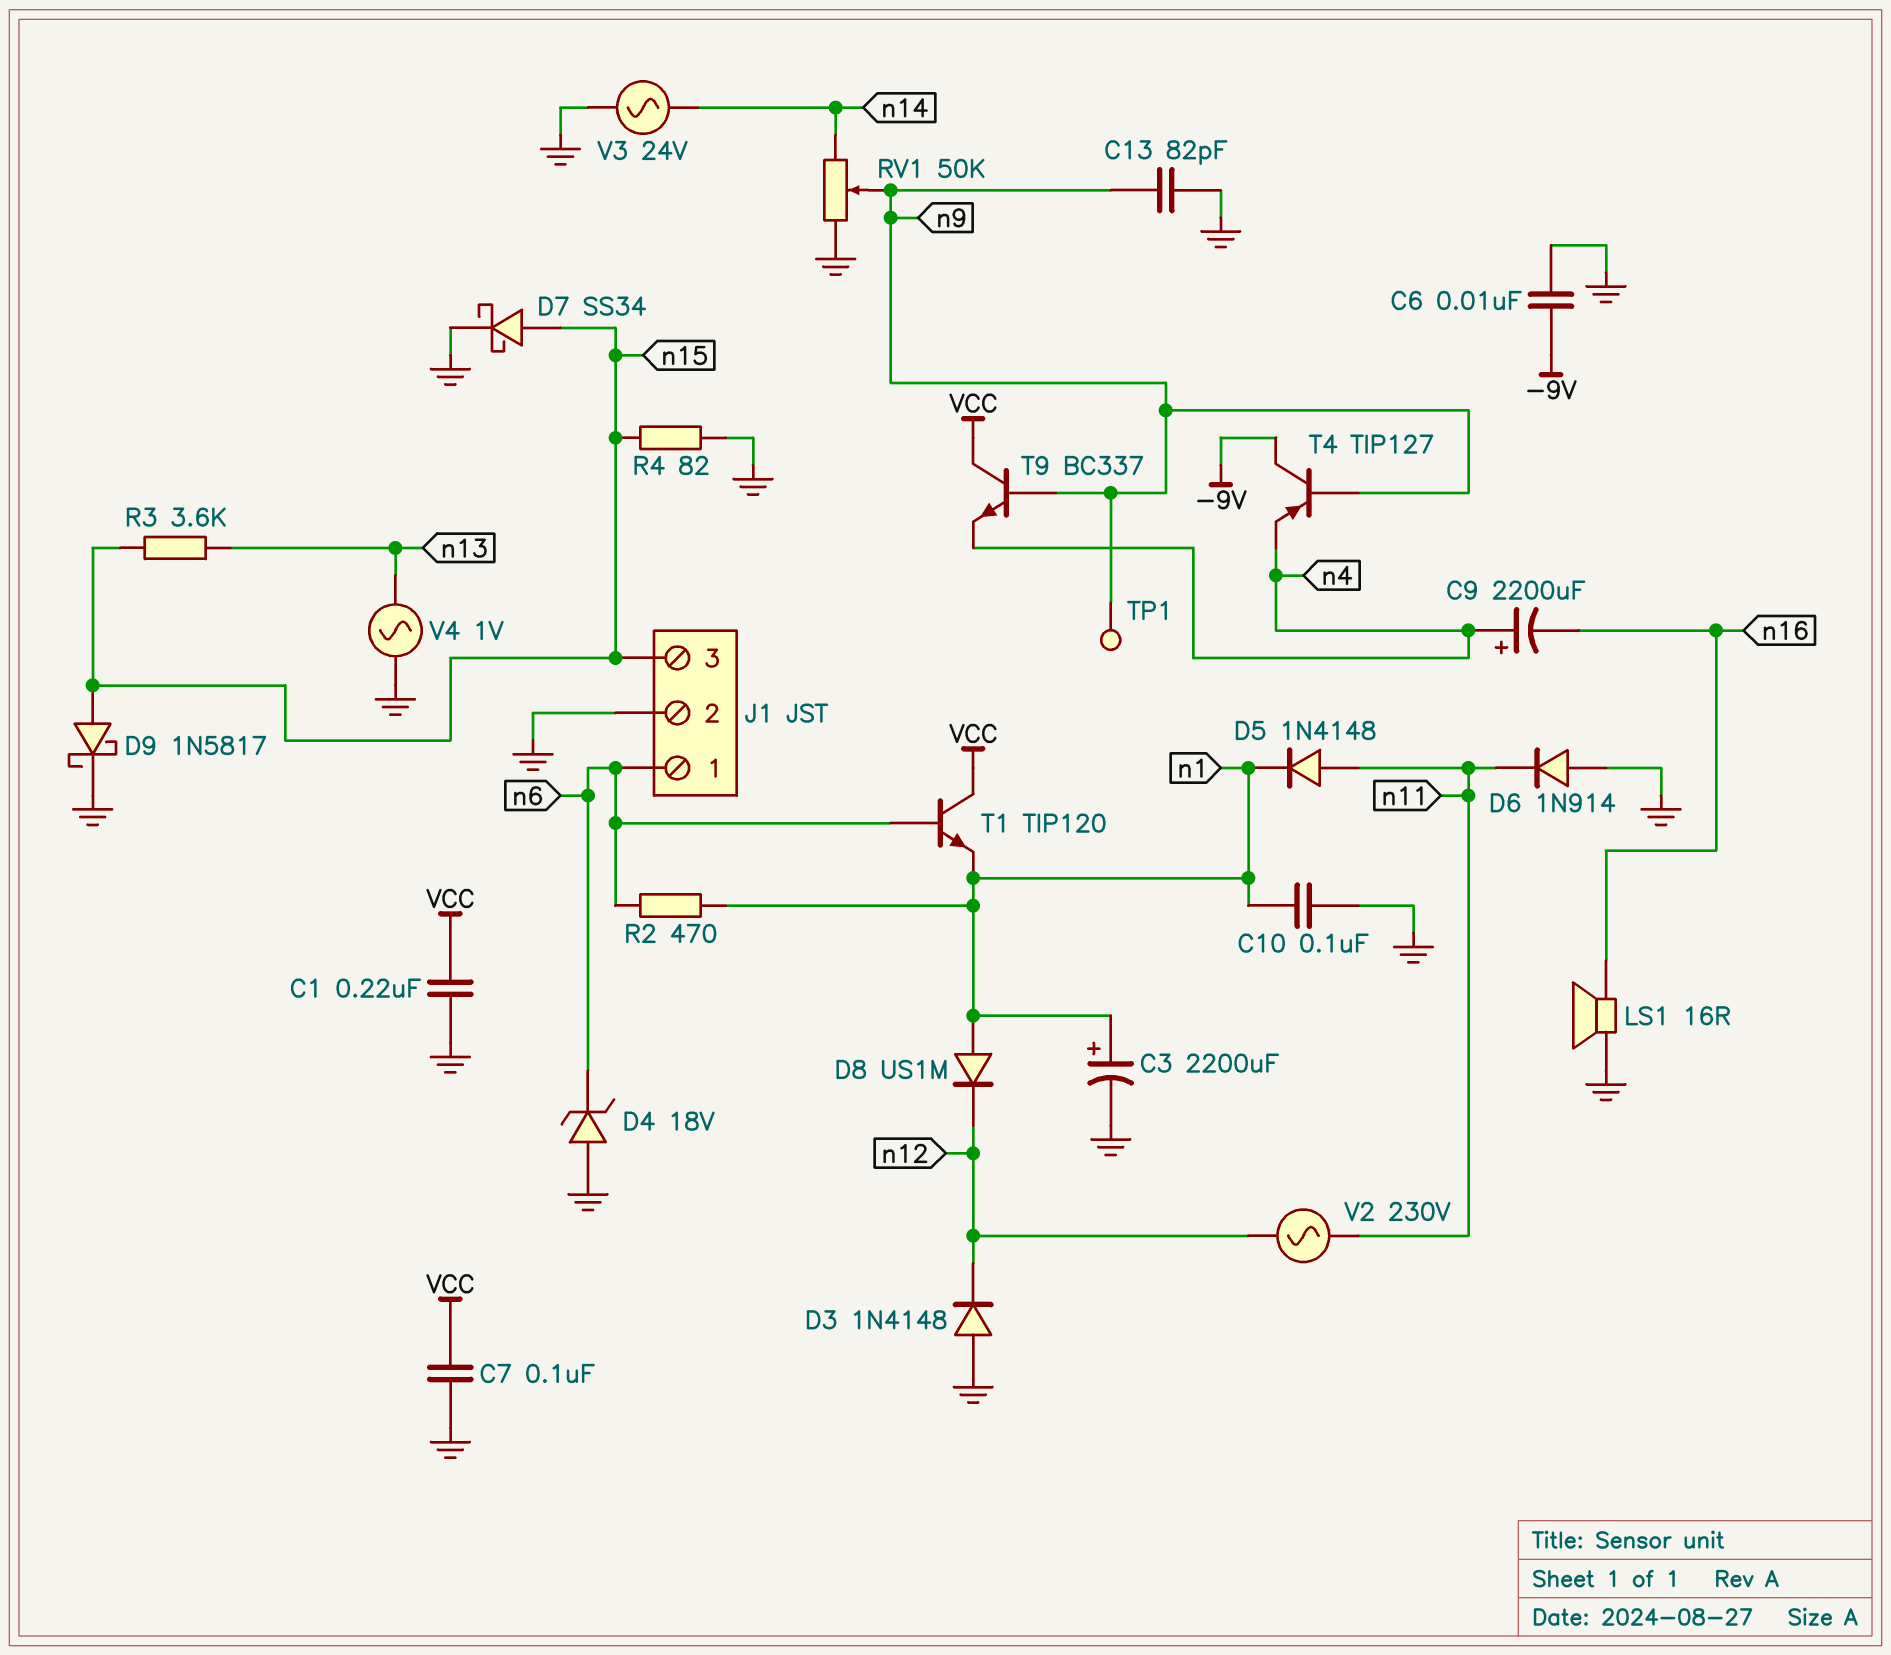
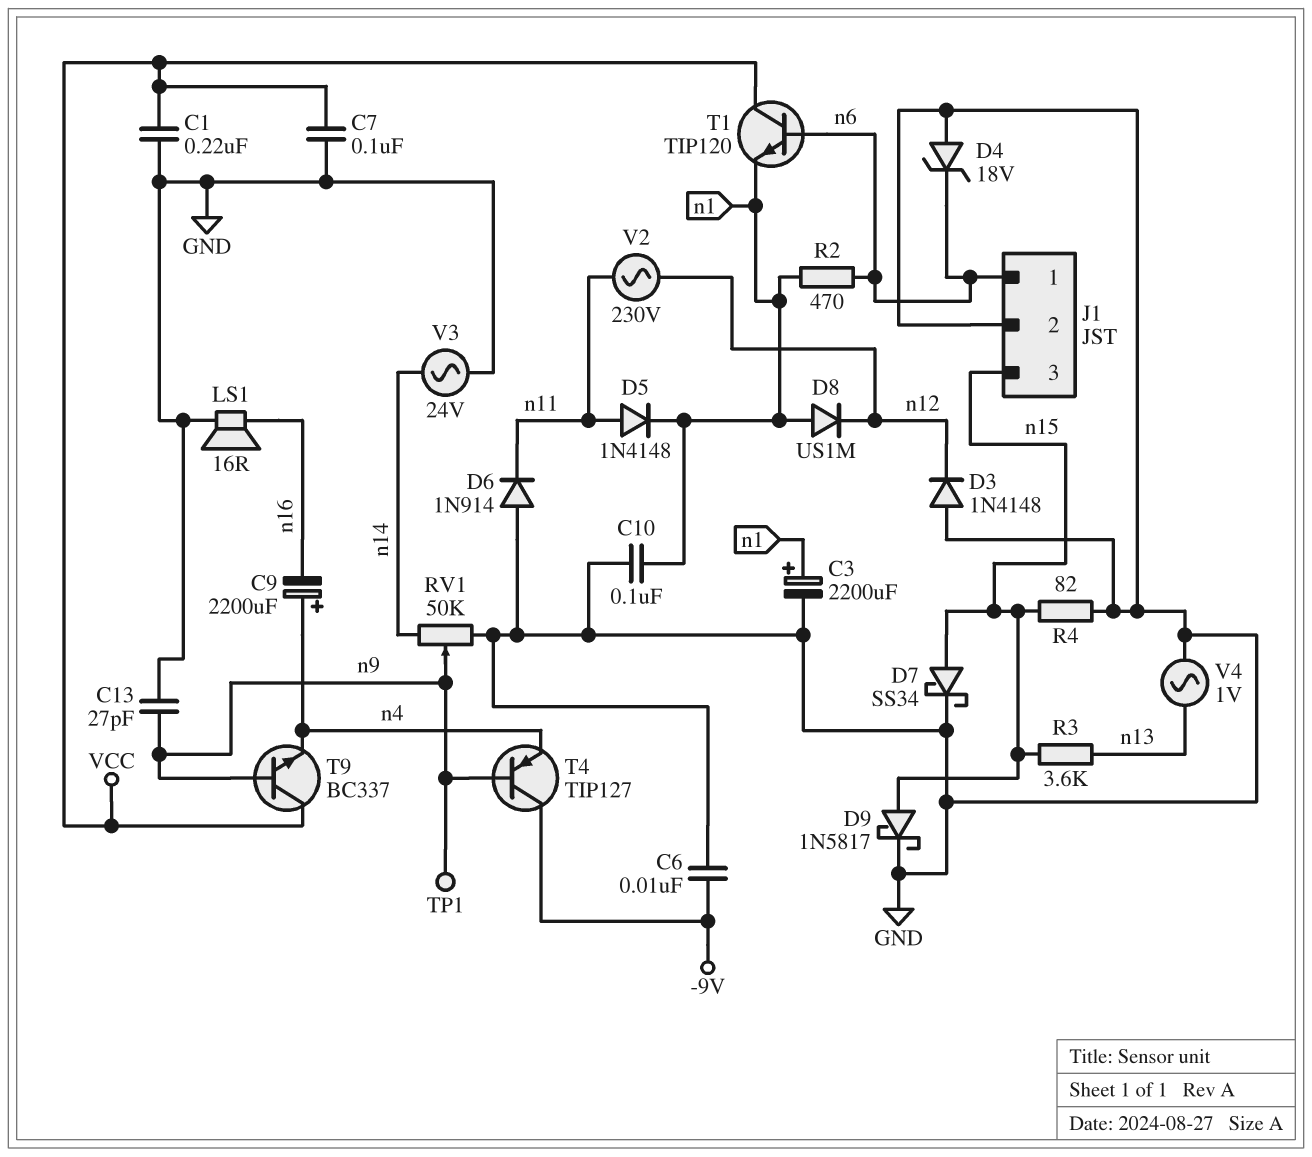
C13: 82pF (GND, n9) -> 27pF (GND, n9)

